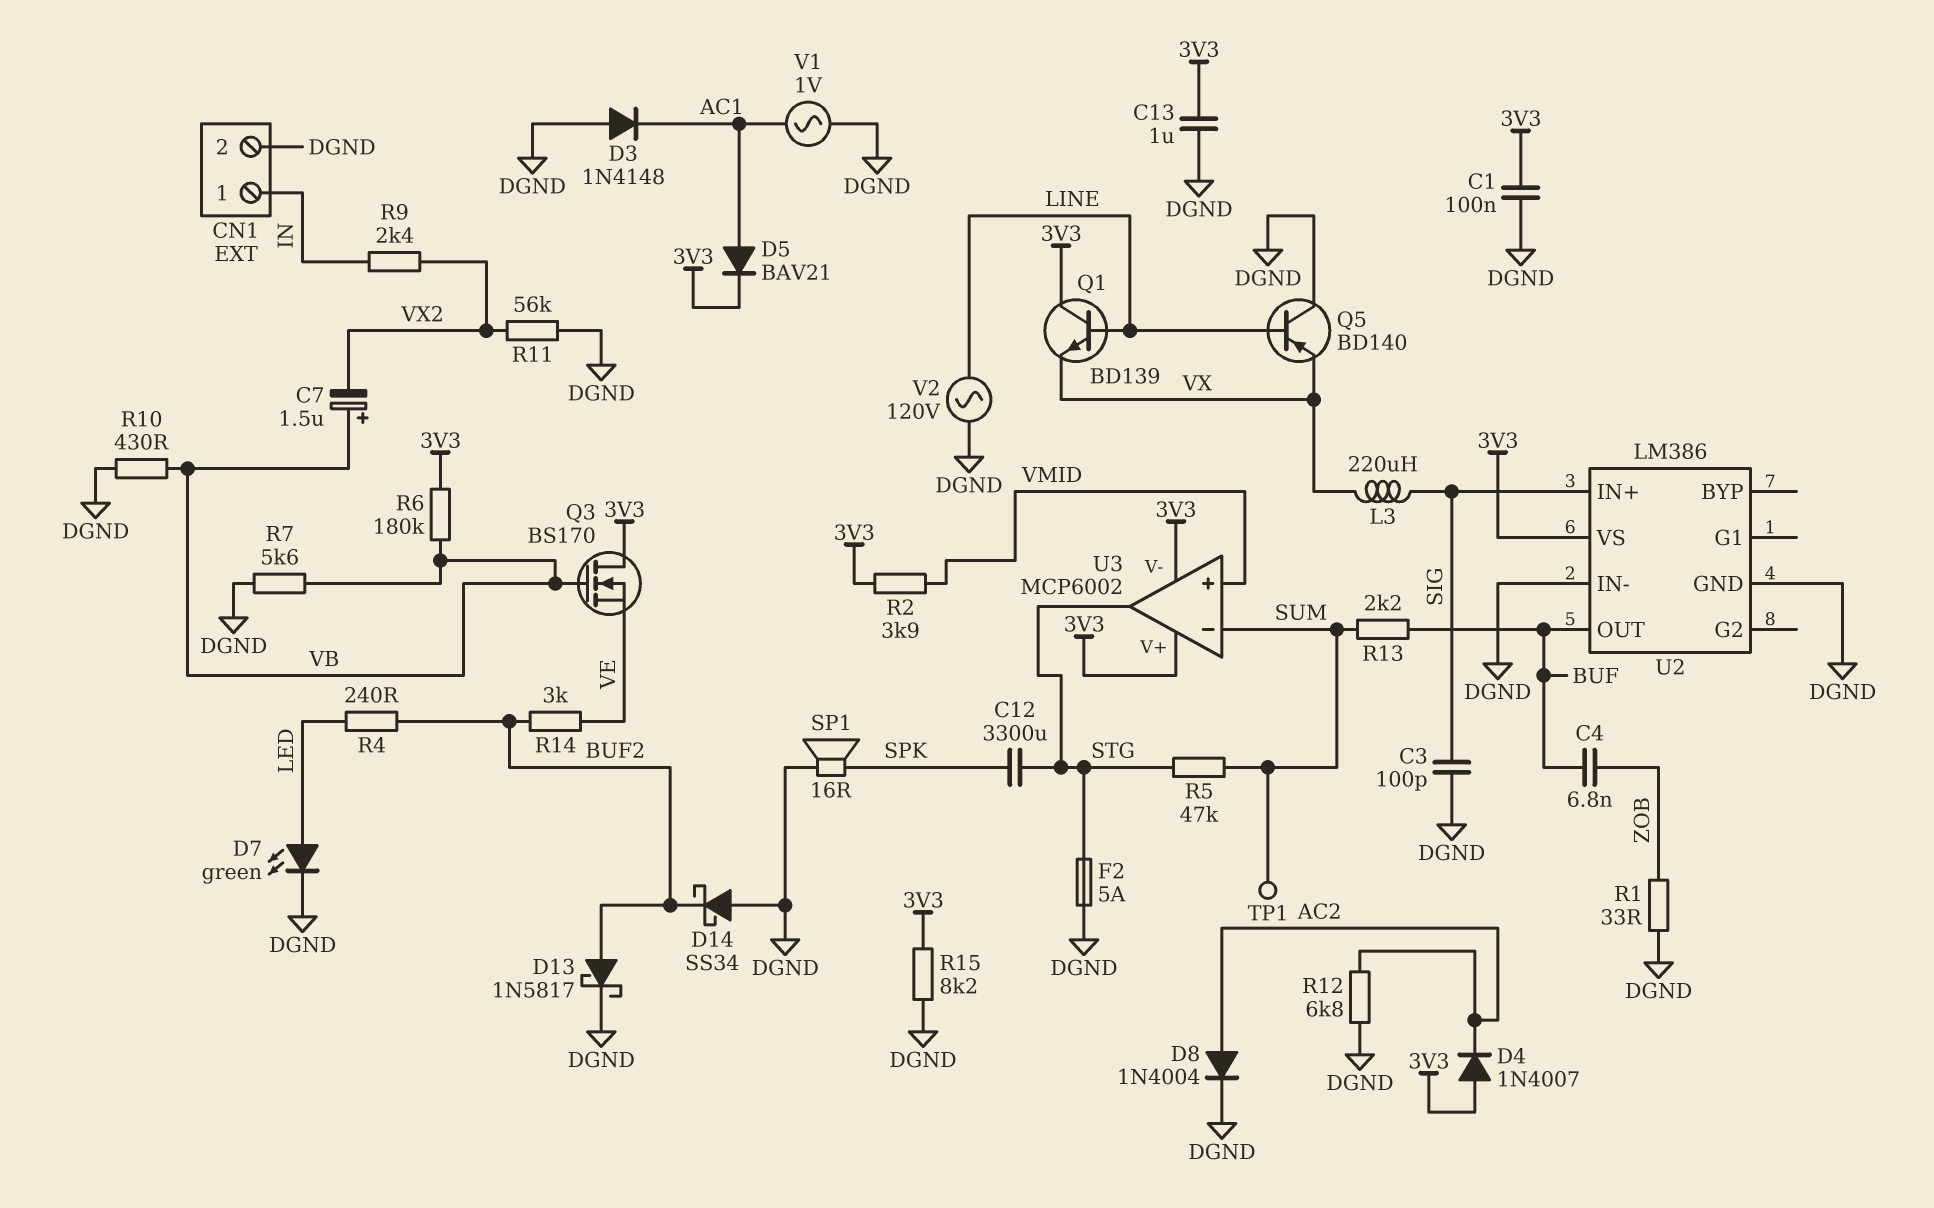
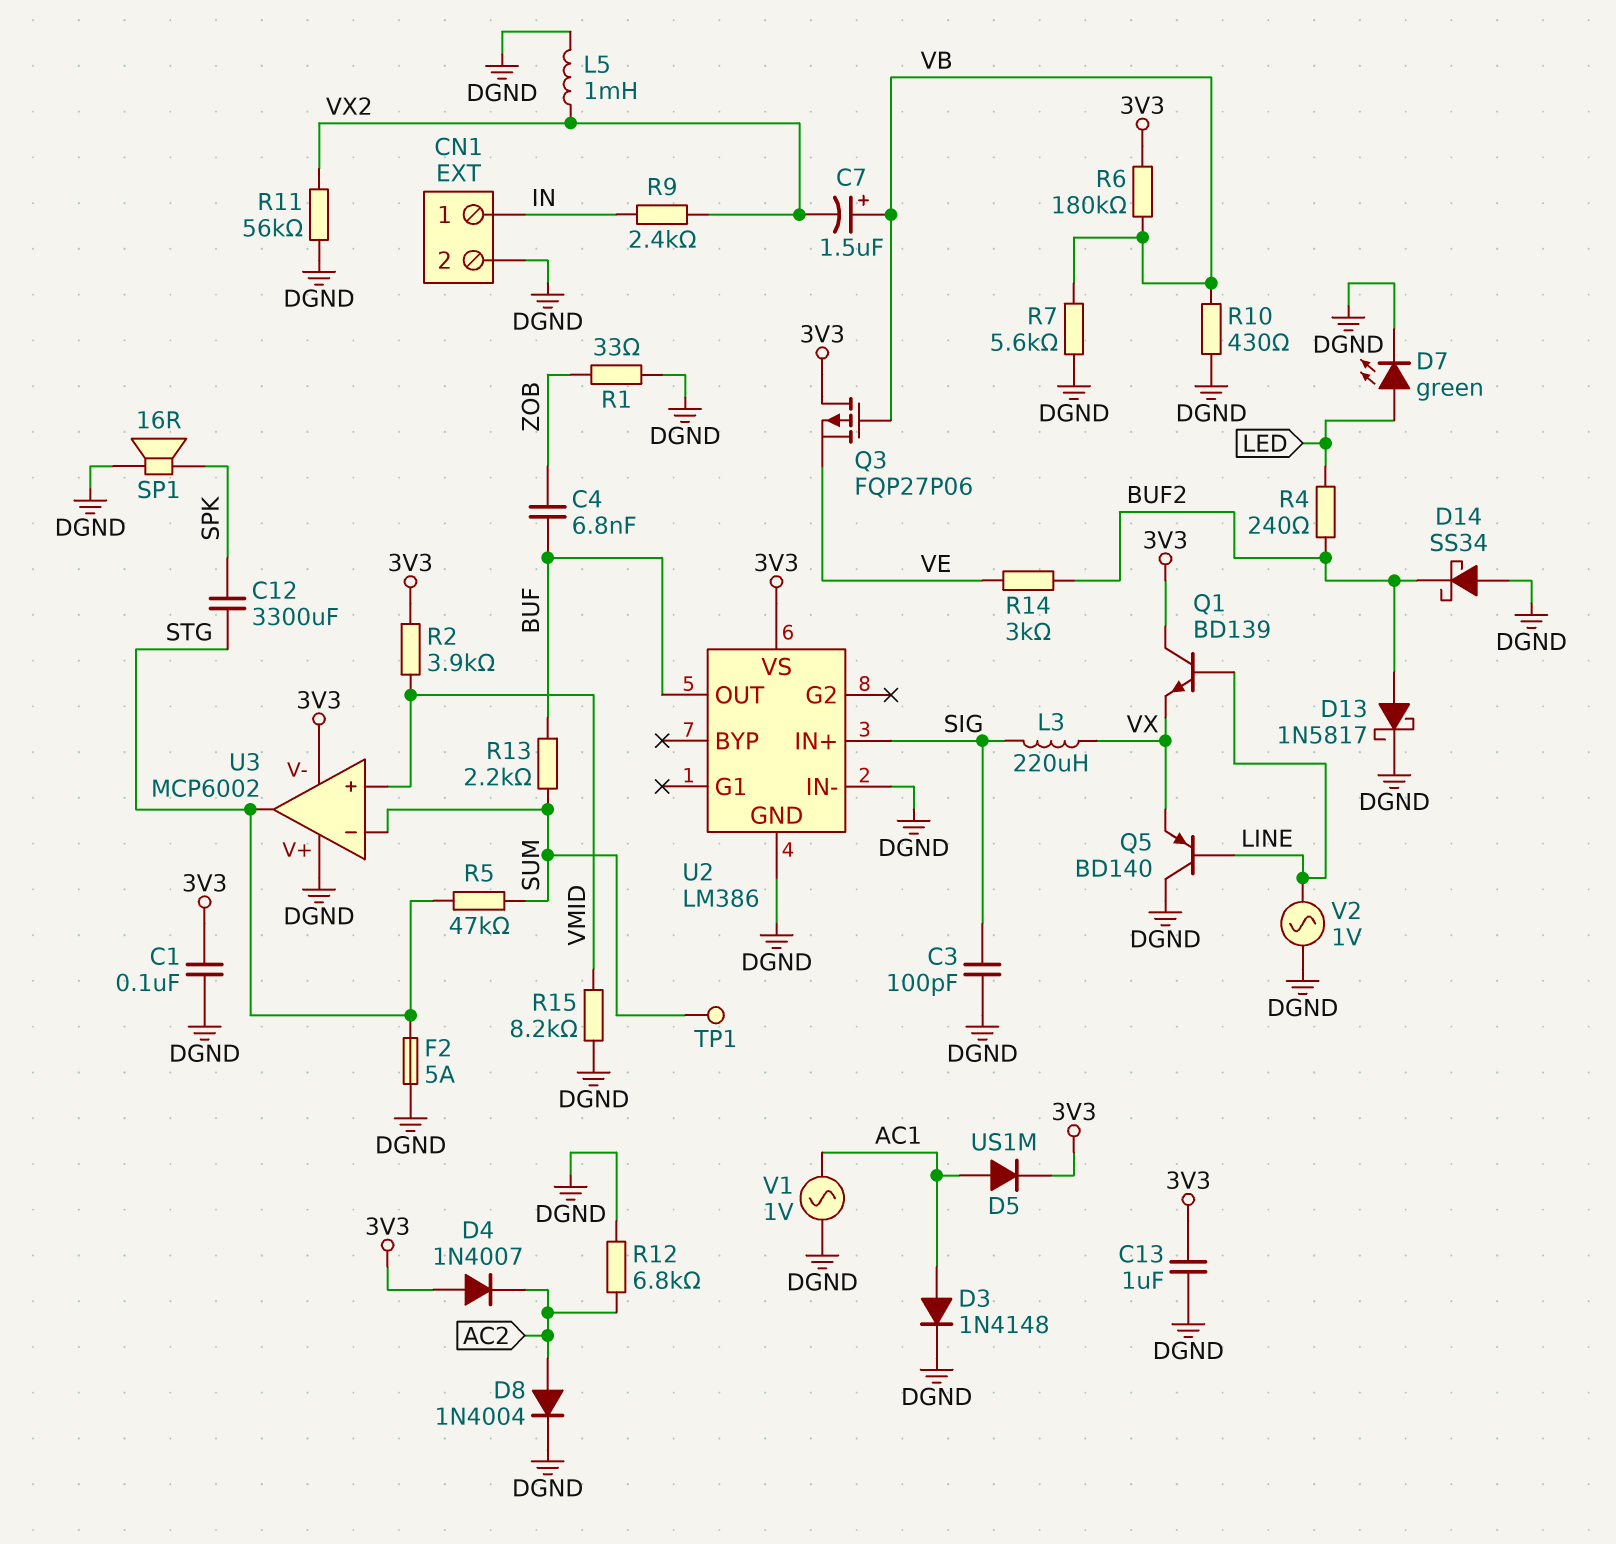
D3: diode 1N4148 (A DGND, K AC1) -> diode 1N4148 (A AC1, K DGND)
D5: diode BAV21 (A AC1, K 3V3) -> diode US1M (A AC1, K 3V3)
L5: none -> 1mH (DGND, VX2)
Q3: NMOS BS170 (G VB, D 3V3, S VE) -> PMOS FQP27P06 (G VB, D 3V3, S VE)
R15: 8.2k (3V3, DGND) -> 8.2k (DGND, VMID)
U3 pin V+: 3V3 -> DGND
V2: AC 120V (DGND, LINE) -> AC 1V (DGND, LINE)

